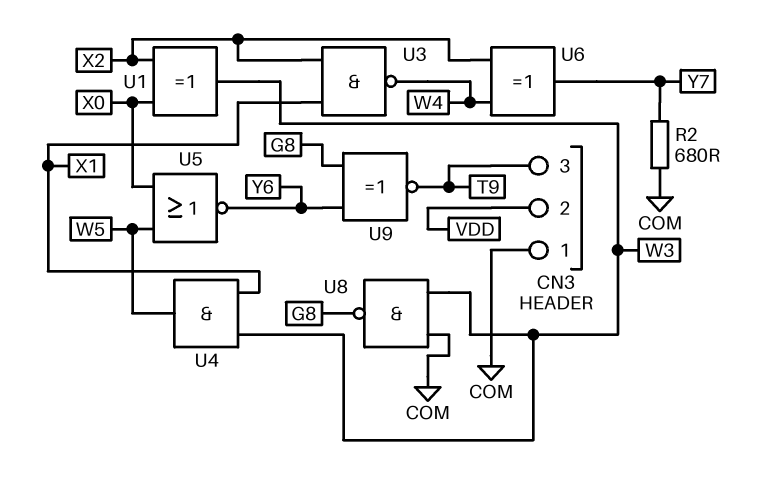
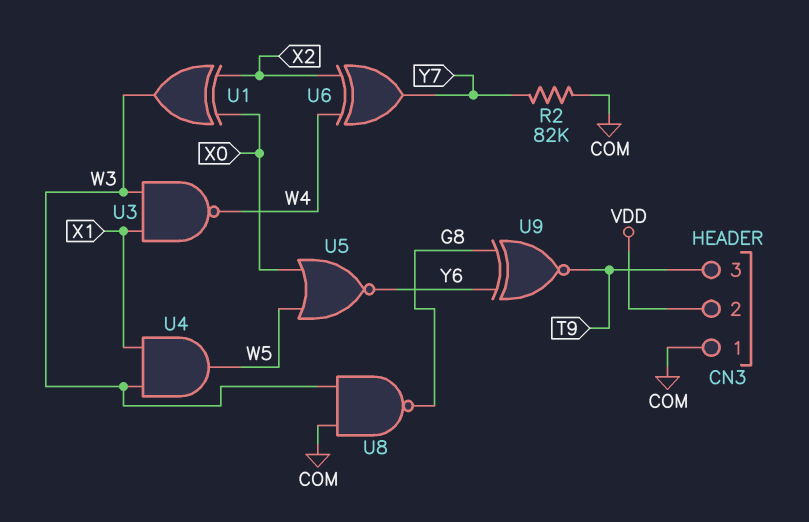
R2: 680 (COM, Y7) -> 82k (COM, Y7)
U3: NAND (in X1, in X2, out W4) -> NAND (in W3, in X1, out W4)

